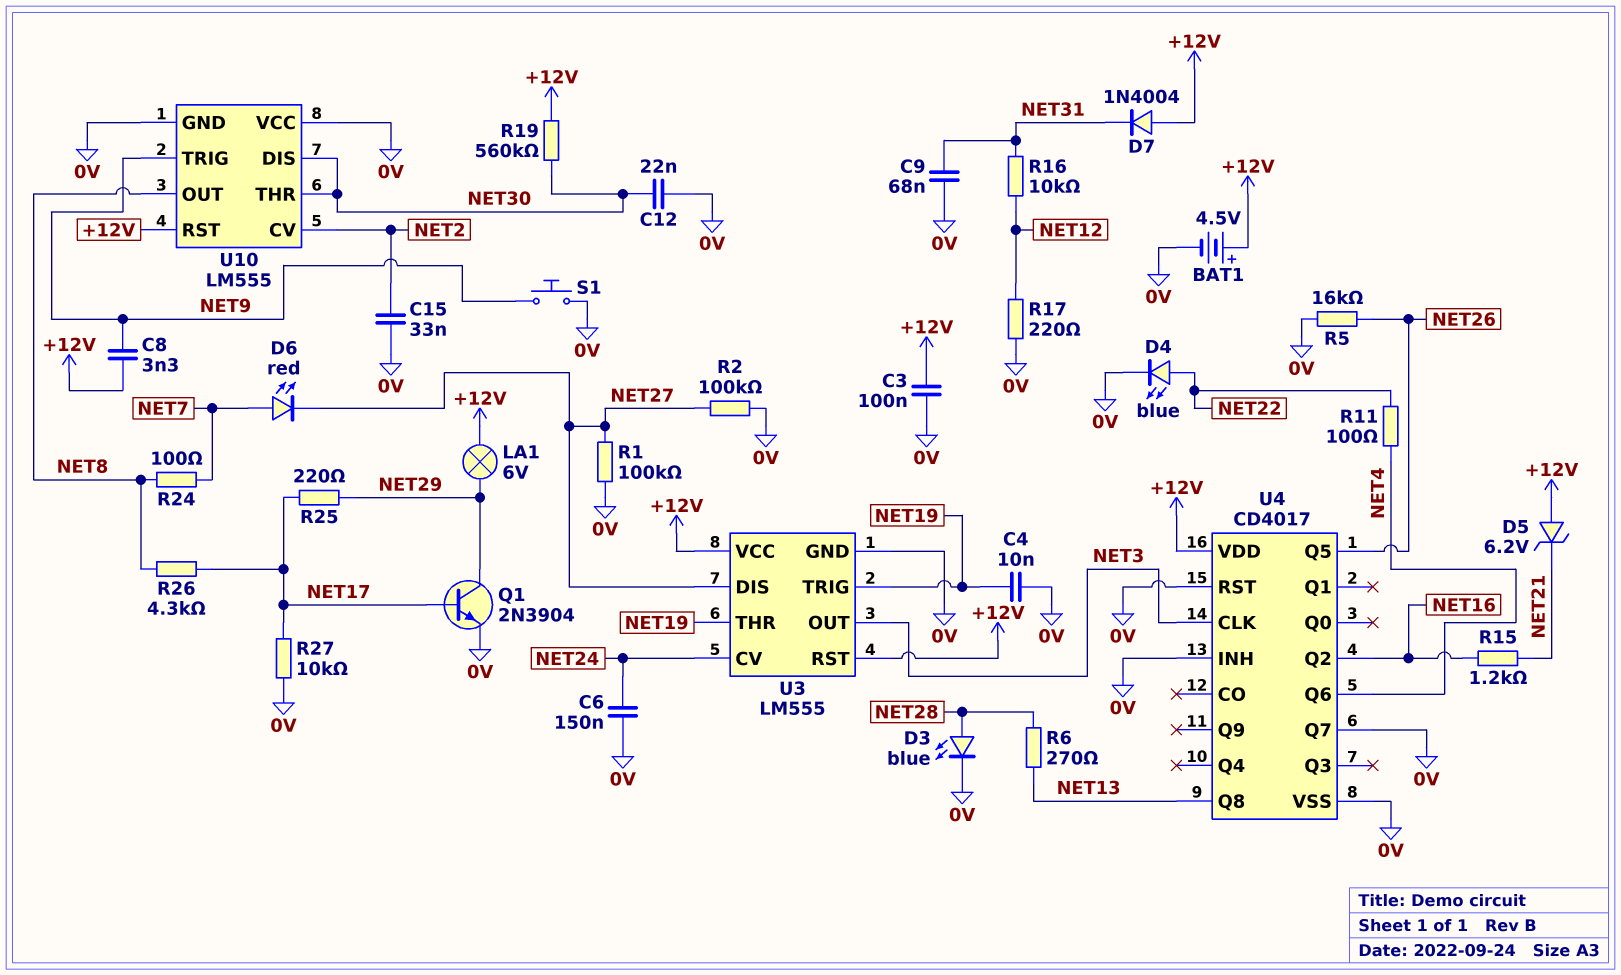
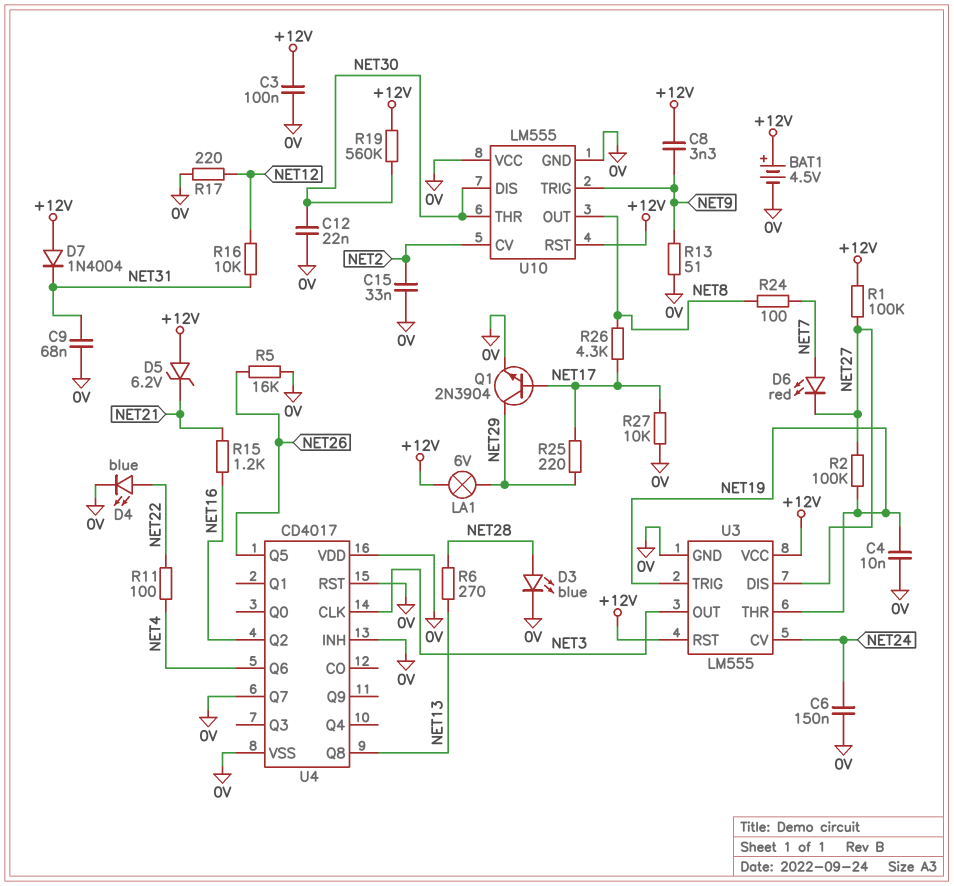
R1: 100k (0V, NET27) -> 100k (+12V, NET27)
R2: 100k (0V, NET27) -> 100k (NET19, NET27)
R13: none -> 51 (0V, NET9)
S1: button (0V, NET9) -> none
U4 pin VDD: +12V -> 0V

